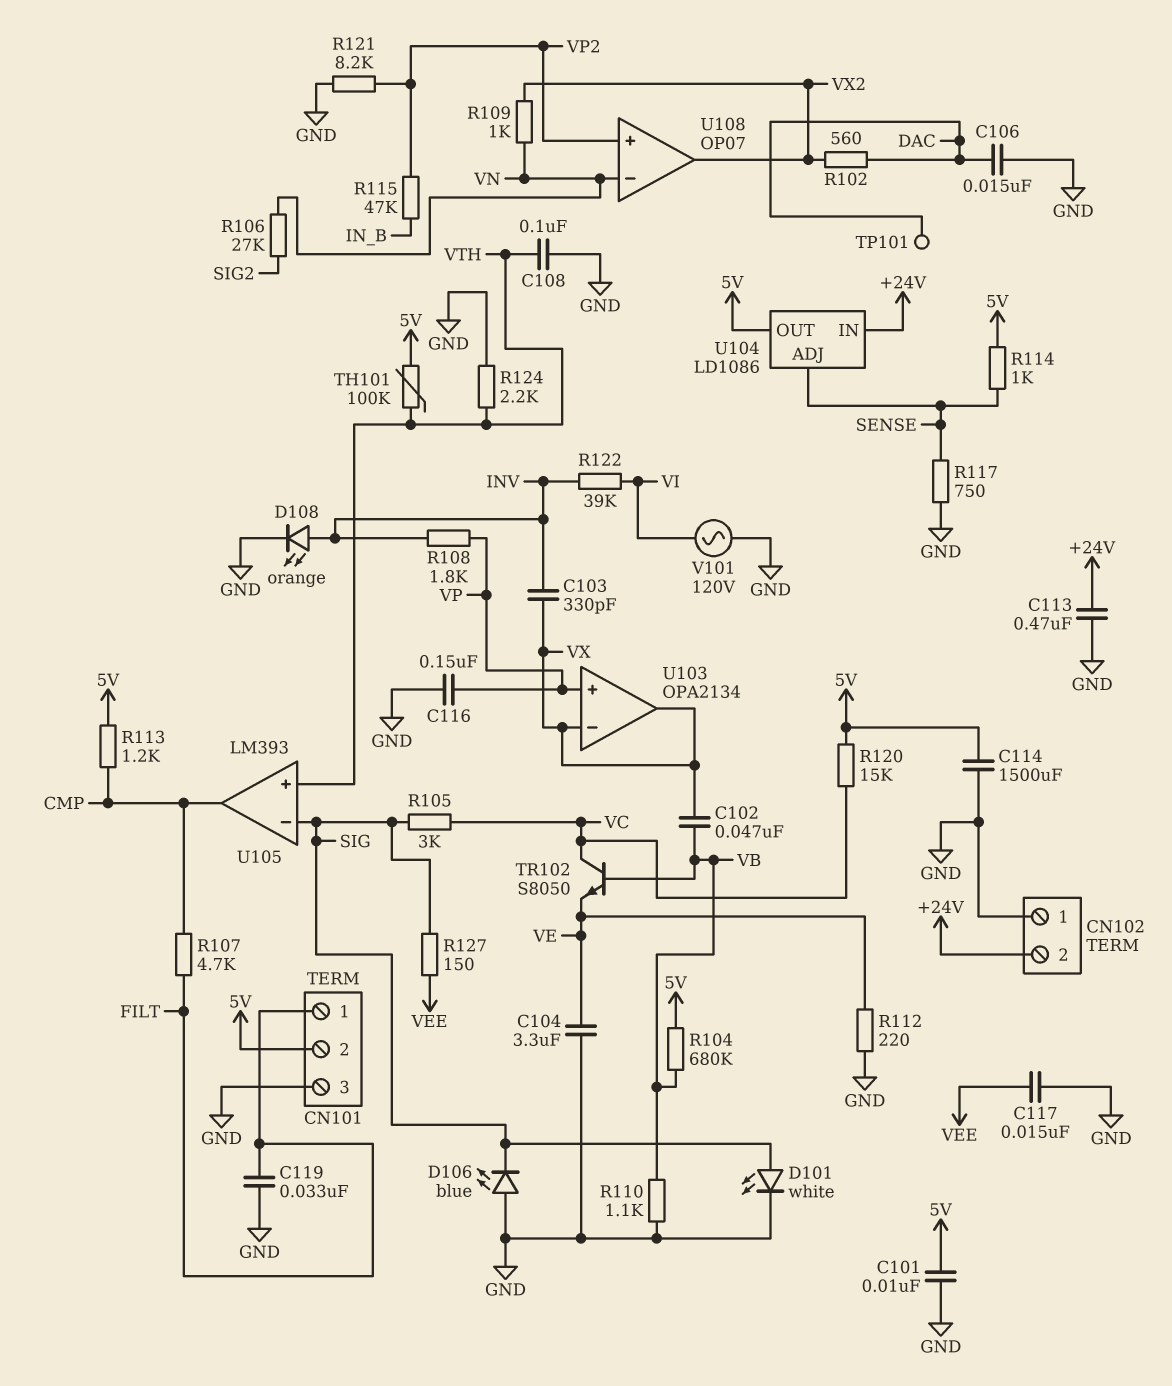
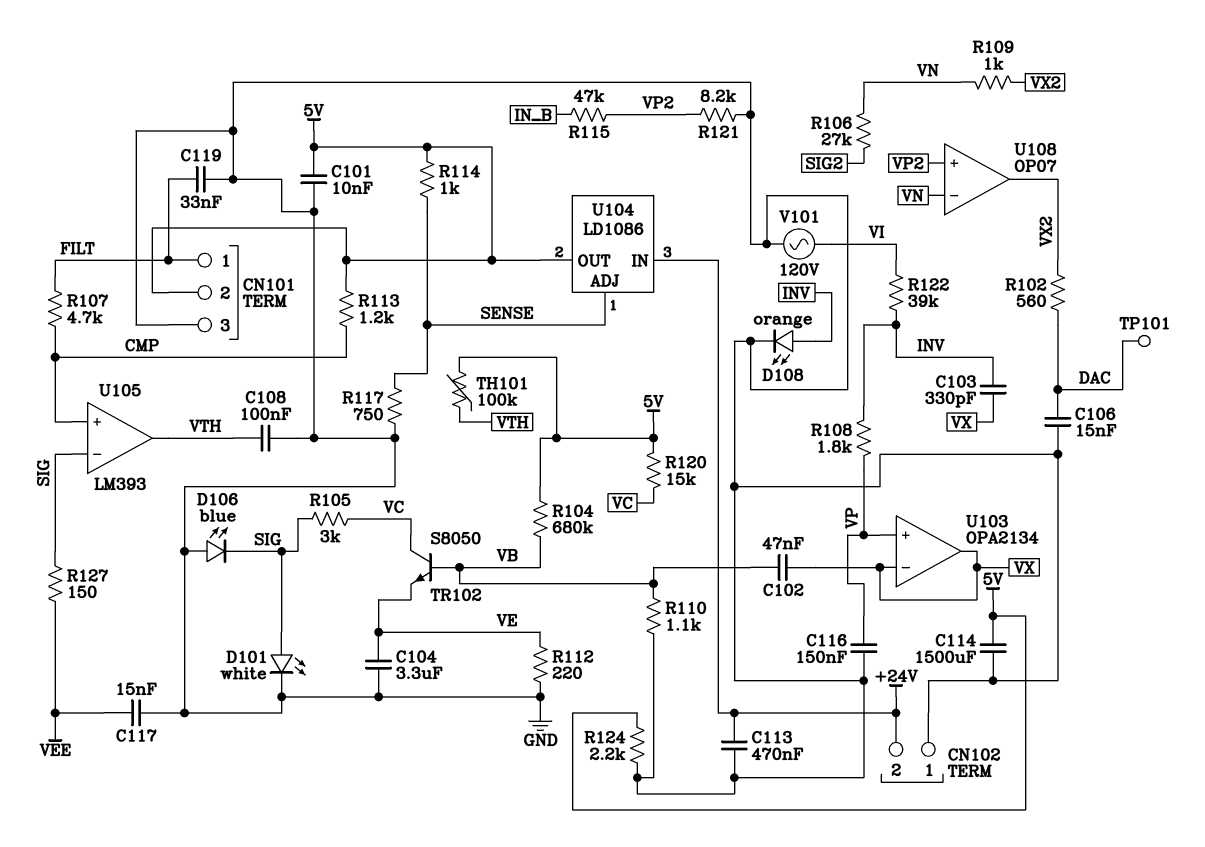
R124: 2.2k (GND, VTH) -> 2.2k (5V, GND)
U105 pin in+: VTH -> CMP
U105 pin out: CMP -> VTH

